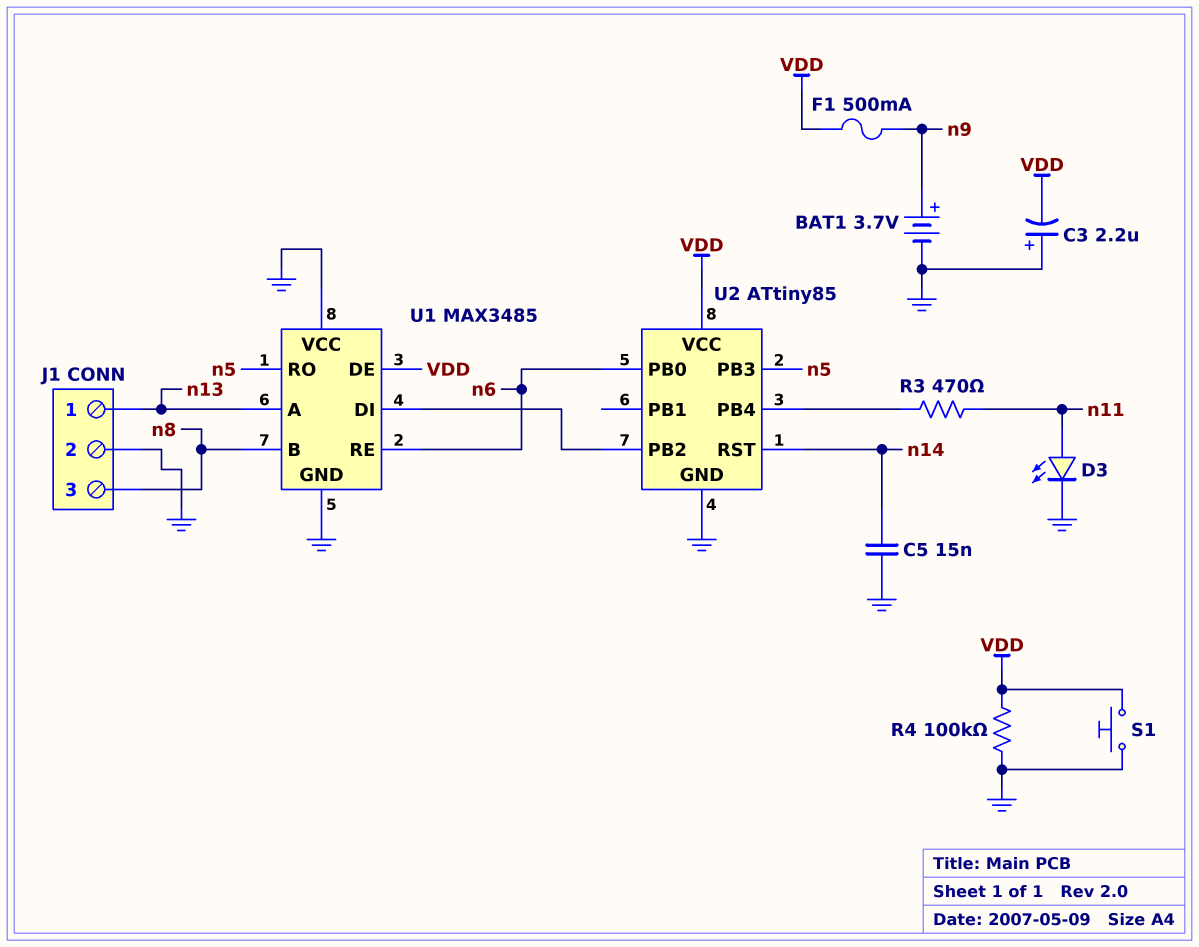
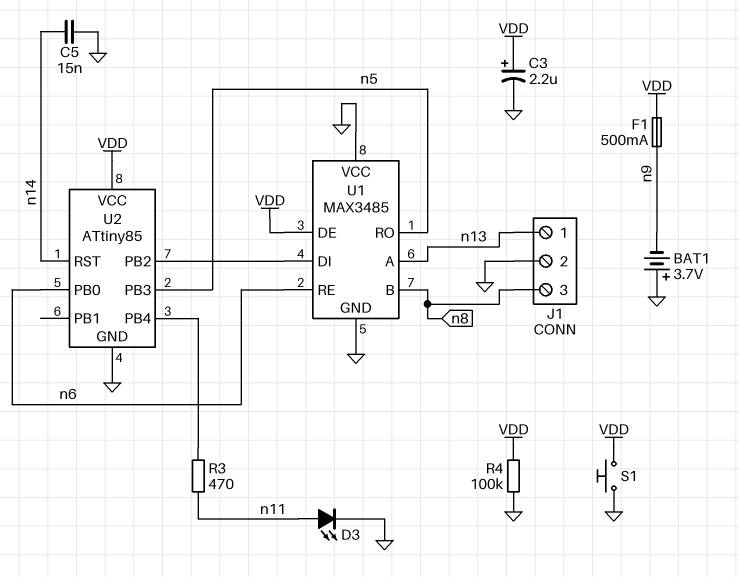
BAT1: 3.7V (plus n9, minus GND) -> 3.7V (plus GND, minus n9)
C3: 2.2uF (plus GND, minus VDD) -> 2.2uF (plus VDD, minus GND)

